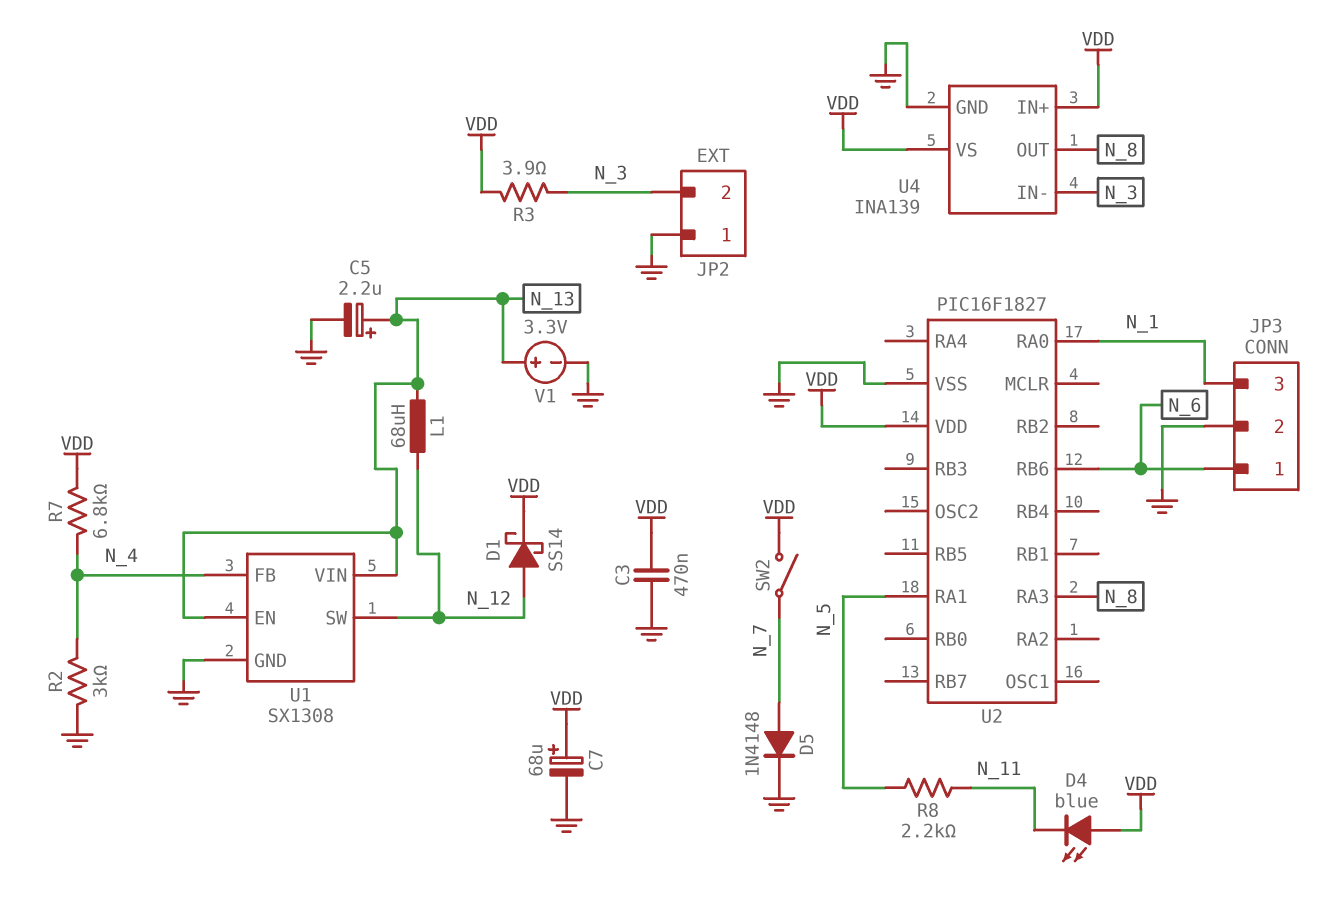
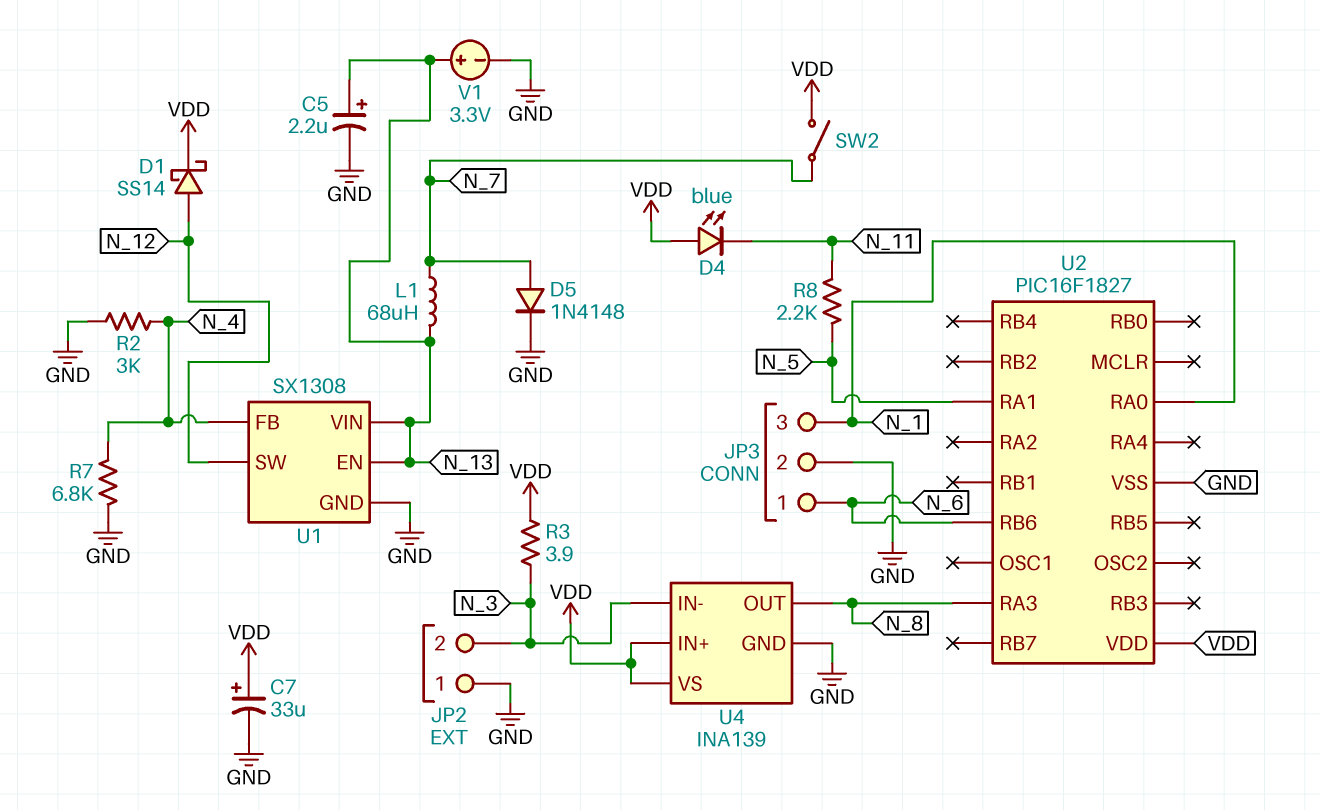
C3: 470nF (GND, VDD) -> none
C7: 68uF (plus VDD, minus GND) -> 33uF (plus VDD, minus GND)
L1: 68uH (N_12, N_13) -> 68uH (N_7, N_13)
R7: 6.8k (N_4, VDD) -> 6.8k (GND, N_4)

